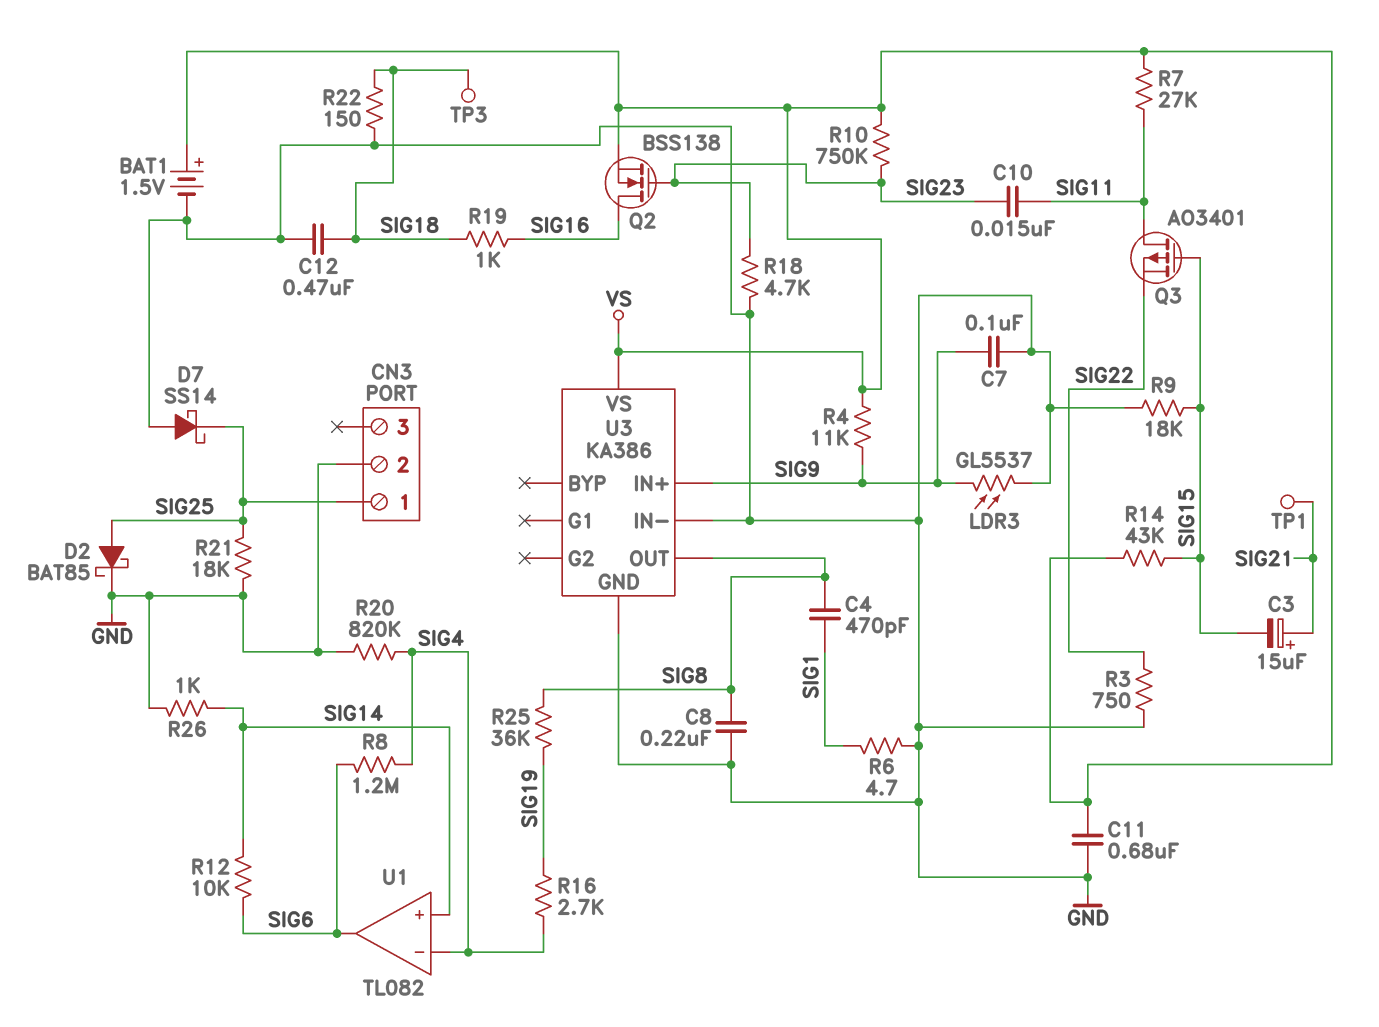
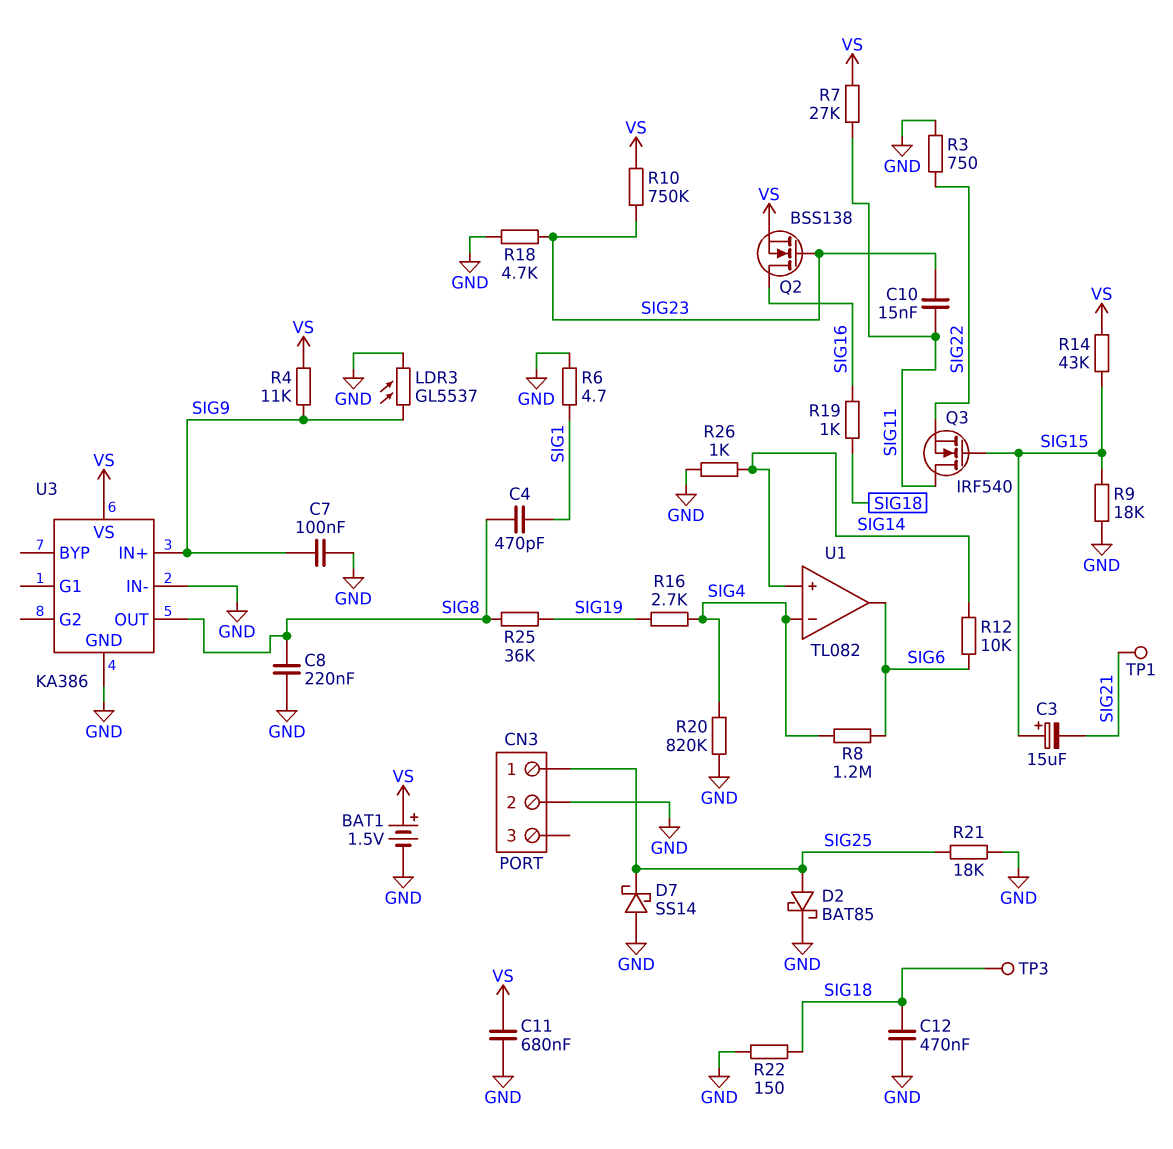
C3: 15uF (plus SIG21, minus SIG15) -> 15uF (plus SIG15, minus SIG21)
Q3: PMOS AO3401 (G SIG15, D SIG11, S SIG22) -> NMOS IRF540 (G SIG15, D SIG11, S SIG22)

